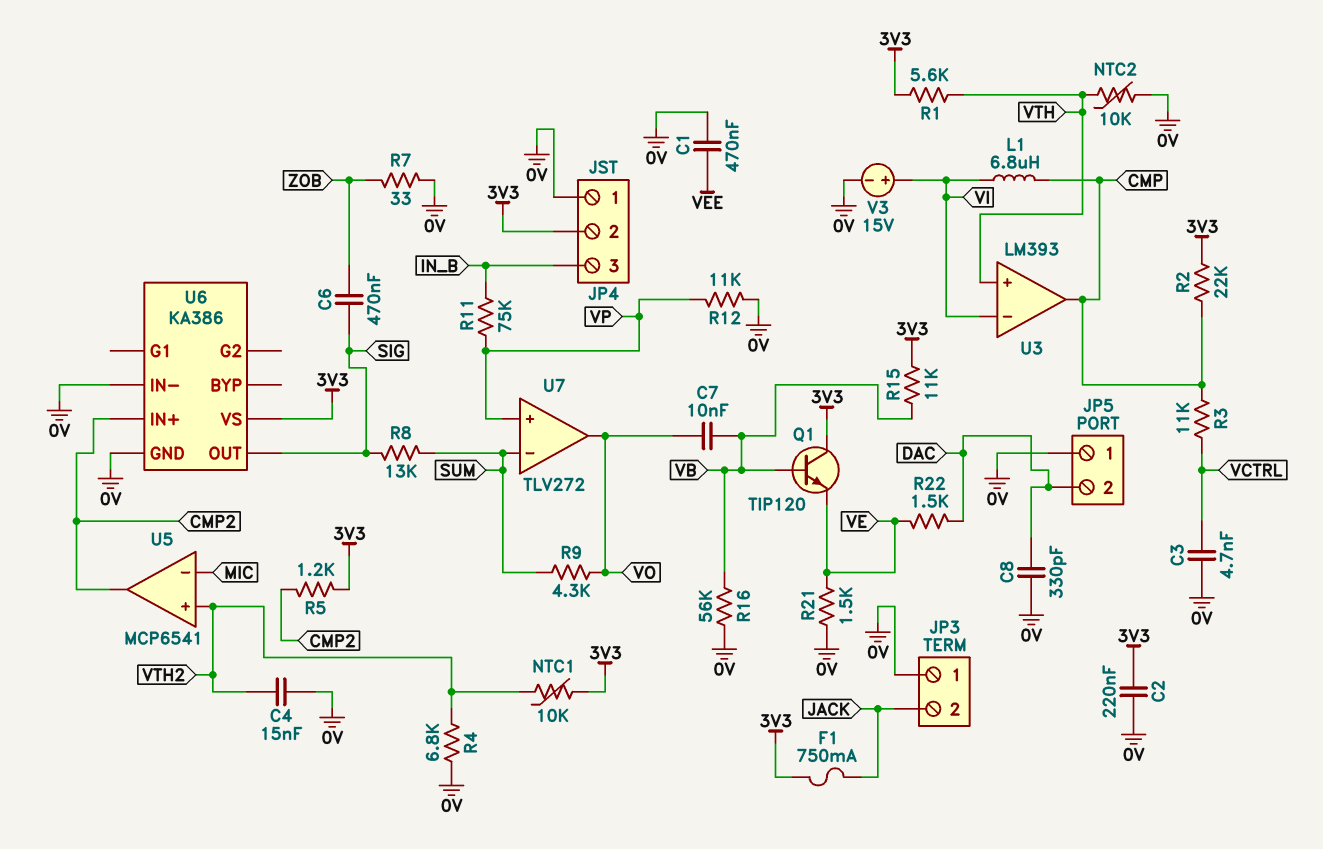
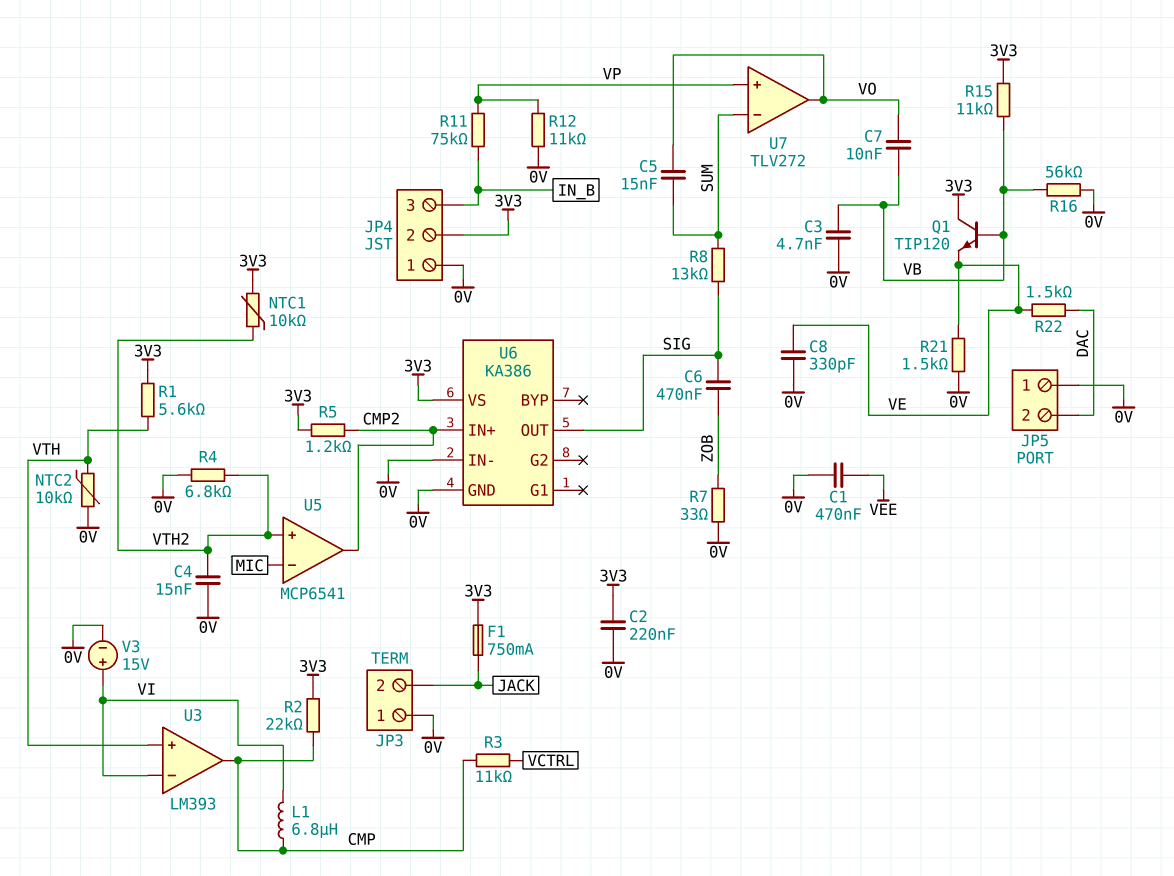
C3: 4.7nF (0V, VCTRL) -> 4.7nF (0V, VB)
C5: none -> 15nF (SUM, VO)
C8: 330pF (0V, DAC) -> 330pF (0V, VE)
R9: 4.3k (SUM, VO) -> none

